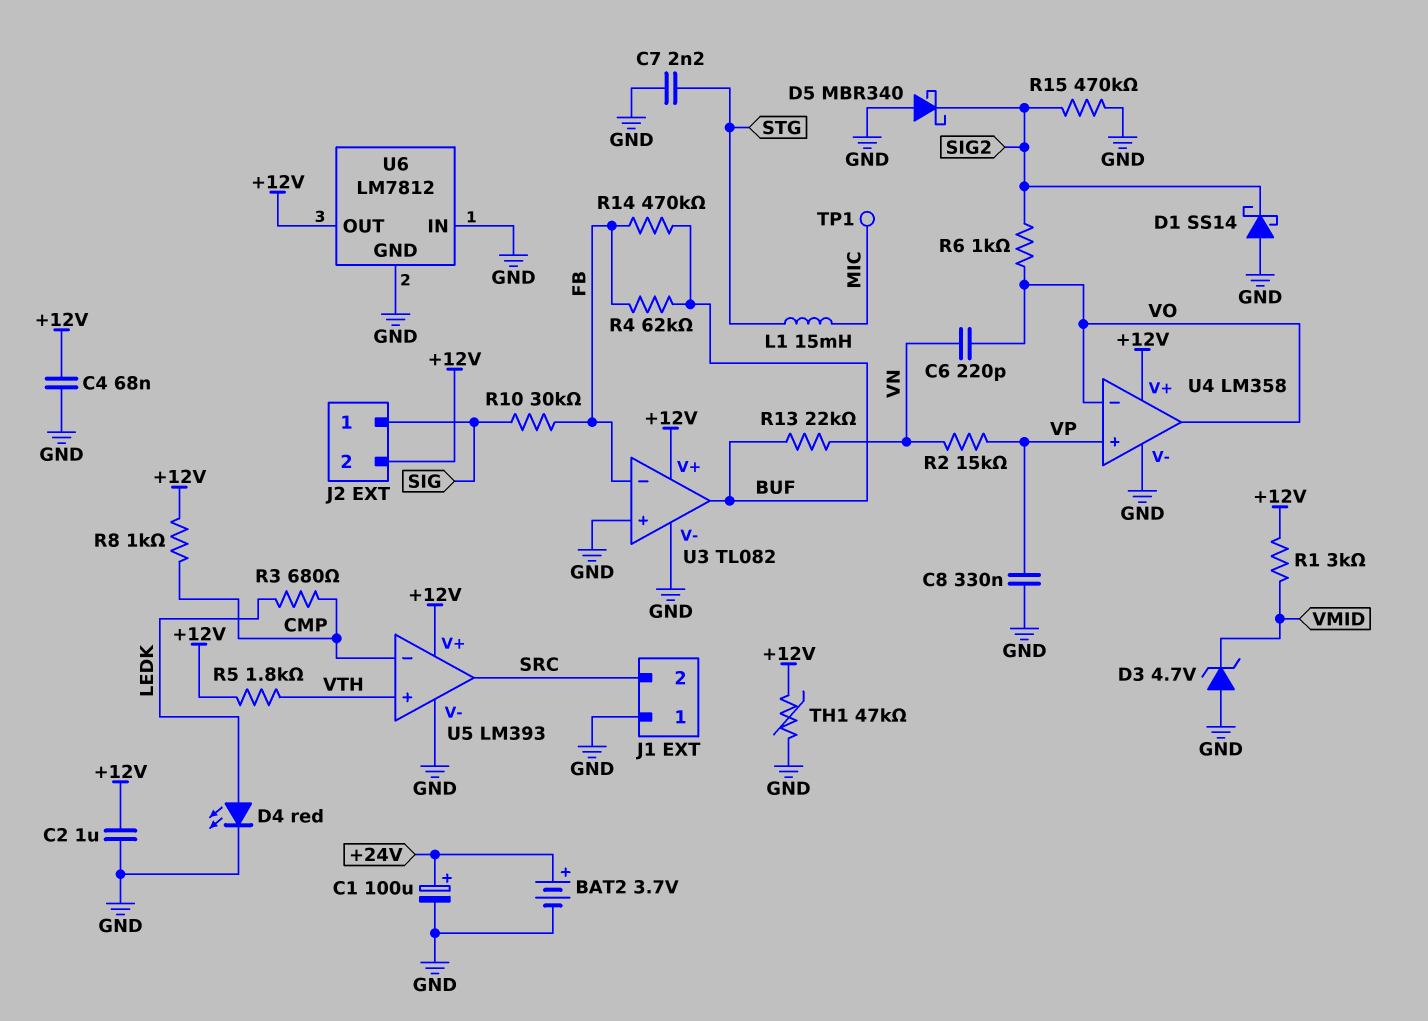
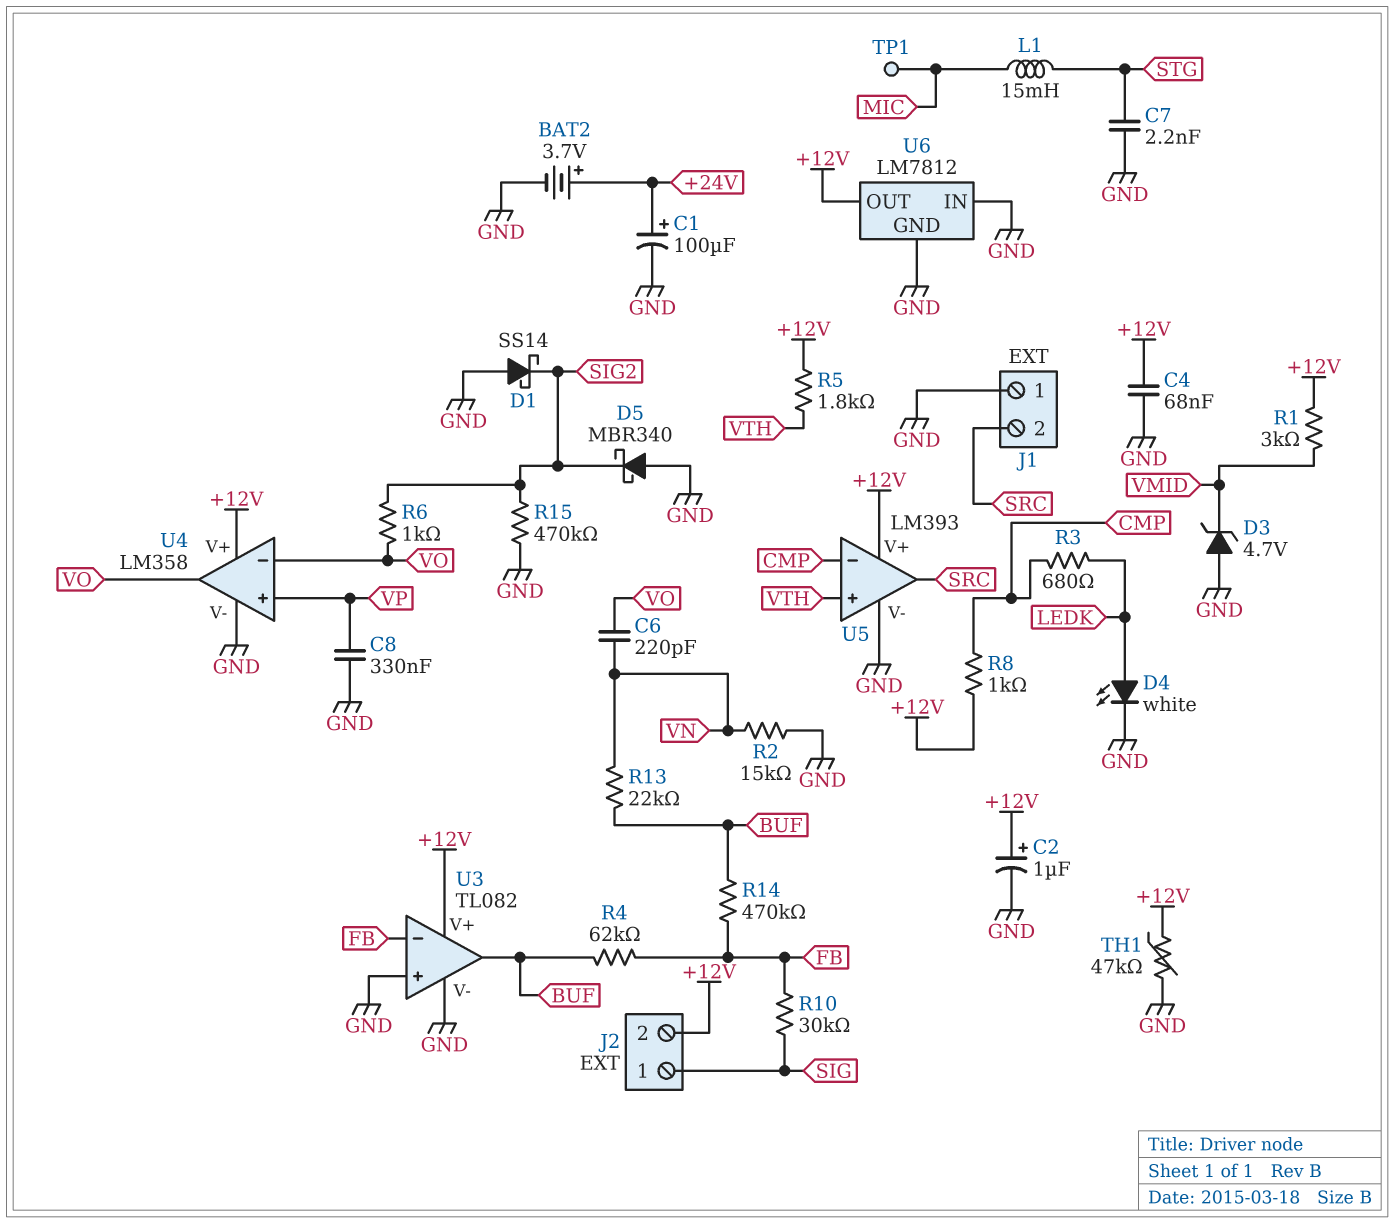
C2: 1uF (+12V, GND) -> 1uF (plus +12V, minus GND)
D4: LED red (A LEDK, K GND) -> LED white (A LEDK, K GND)
R2: 15k (VN, VP) -> 15k (GND, VN)

